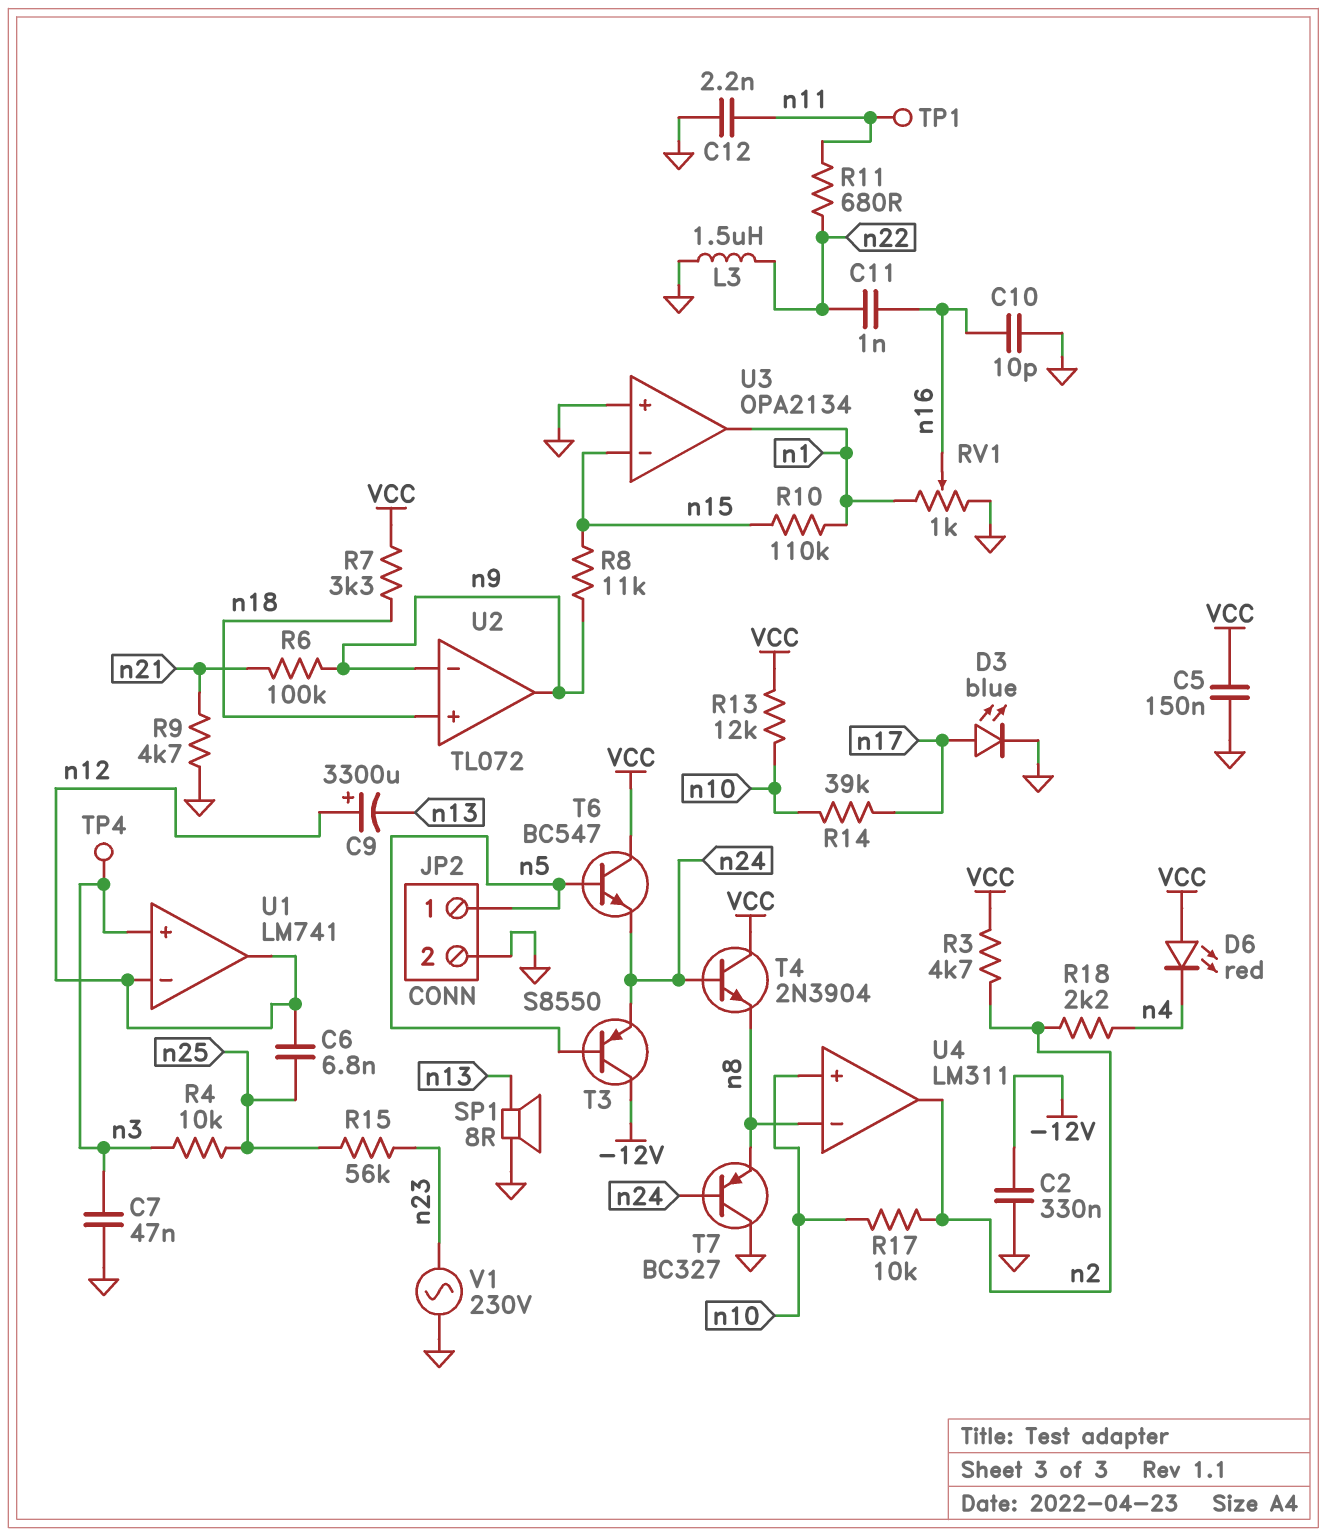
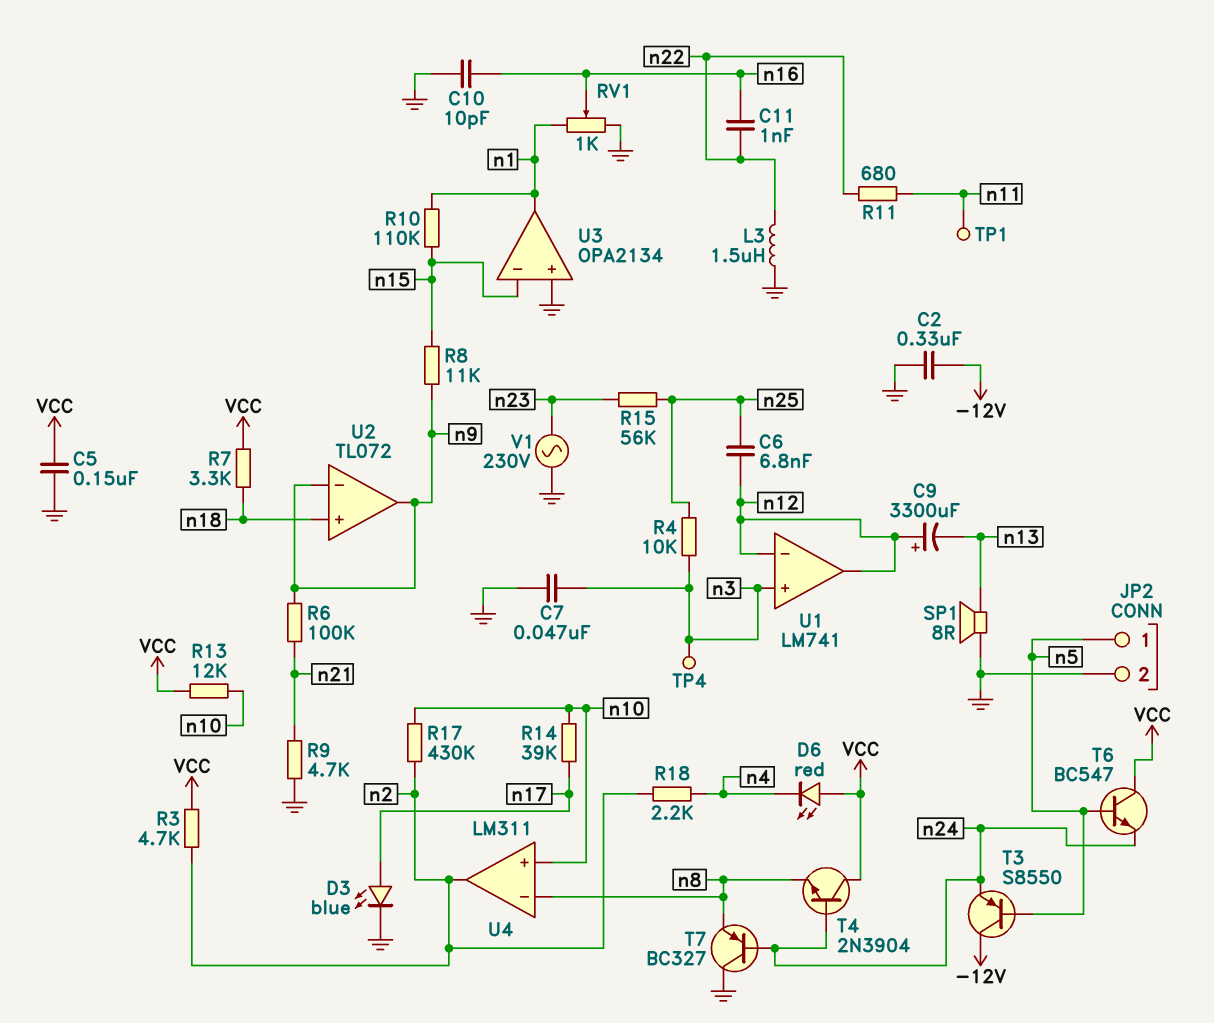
C12: 2.2nF (GND, n11) -> none
R17: 10k (n2, n10) -> 430k (n2, n10)

